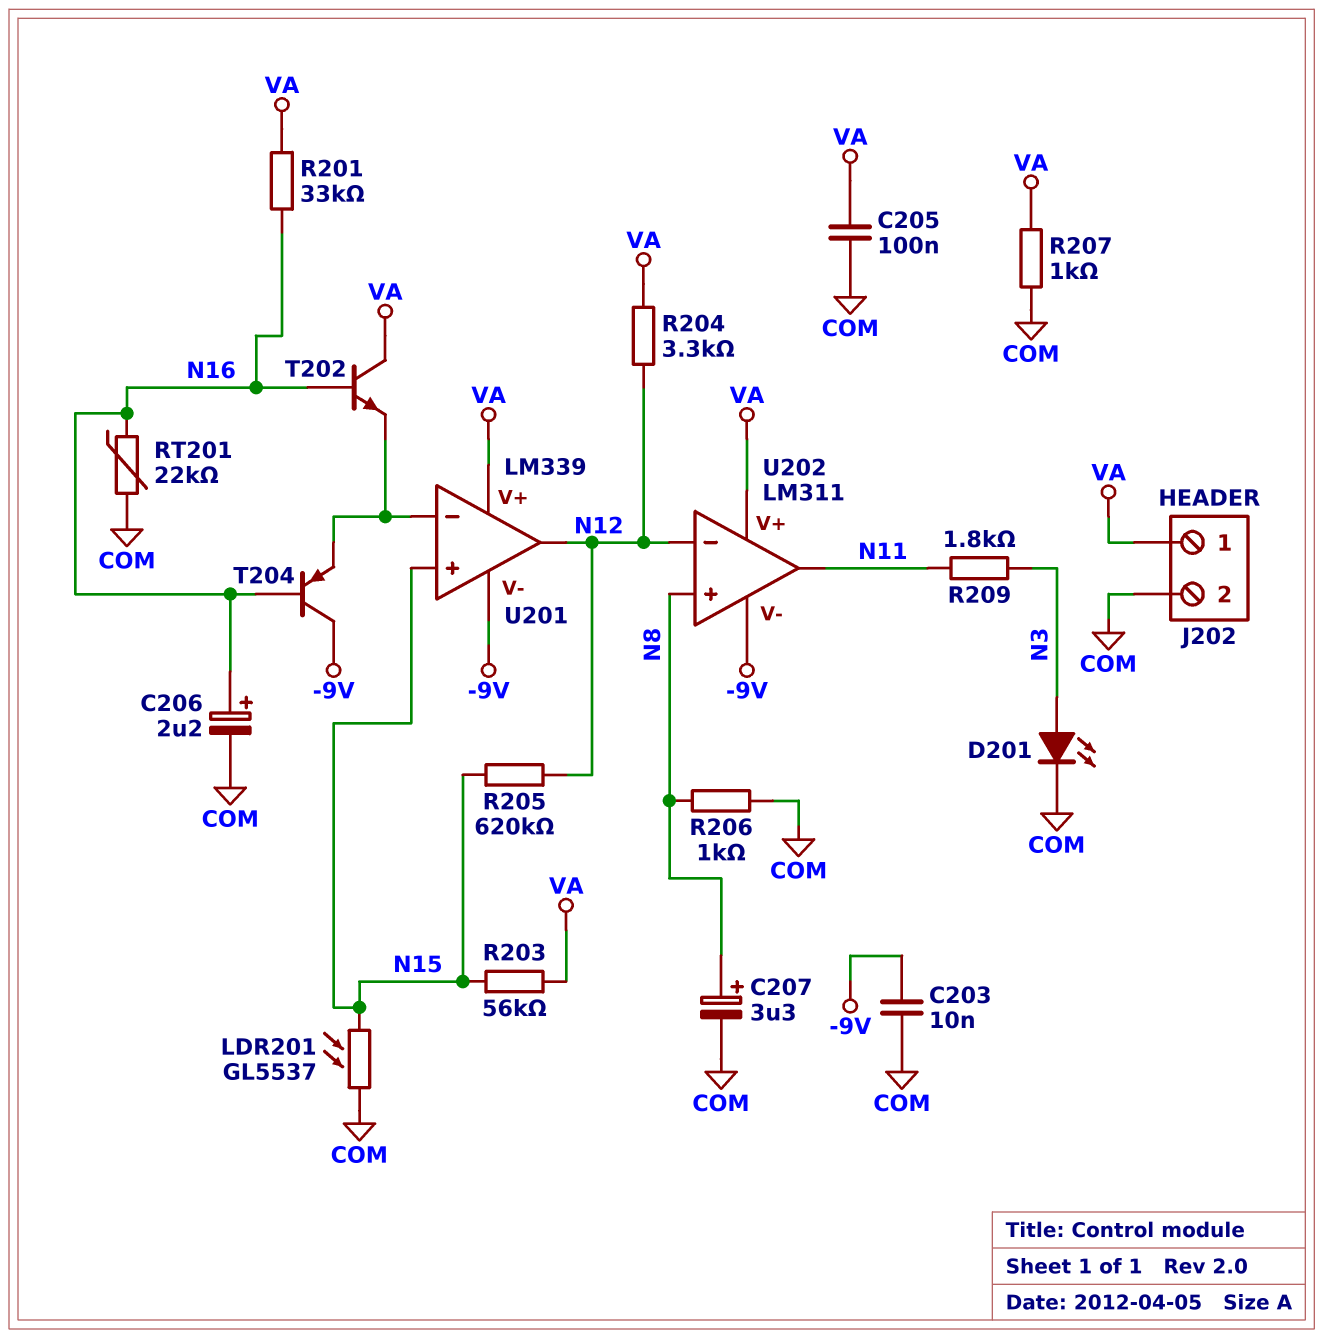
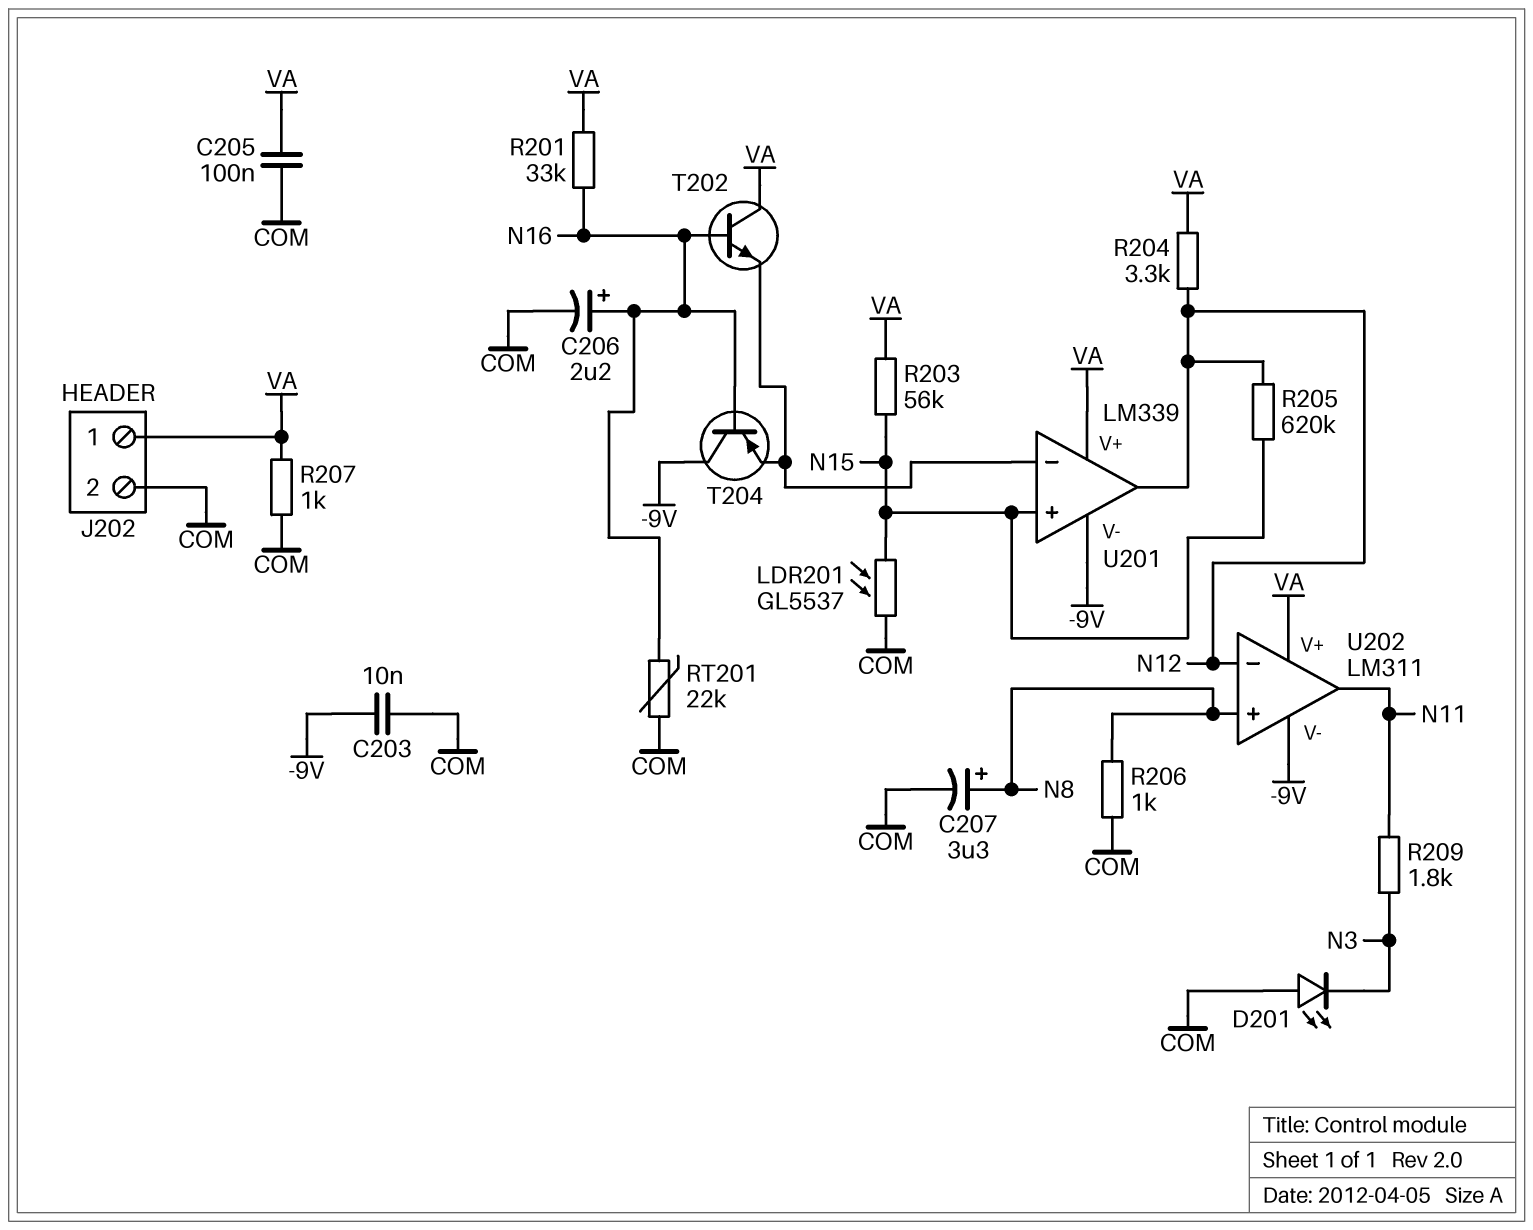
D201: LED (A N3, K COM) -> LED (A COM, K N3)

